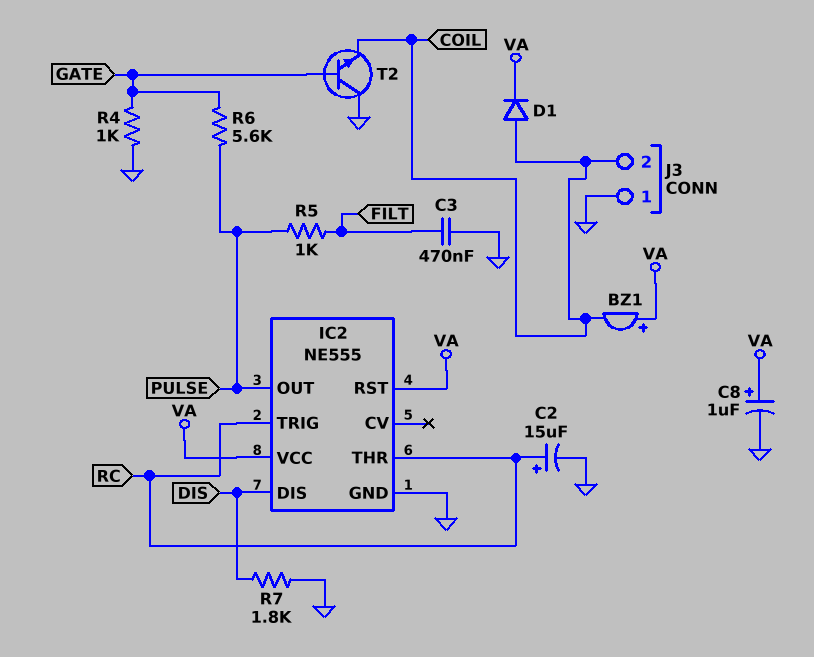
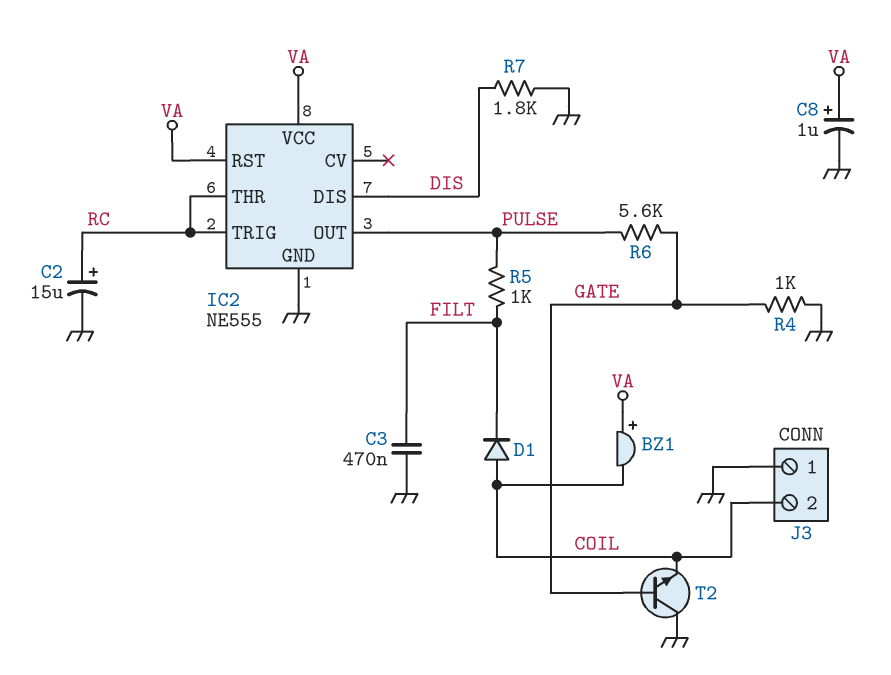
D1: diode (A COIL, K VA) -> diode (A COIL, K FILT)

